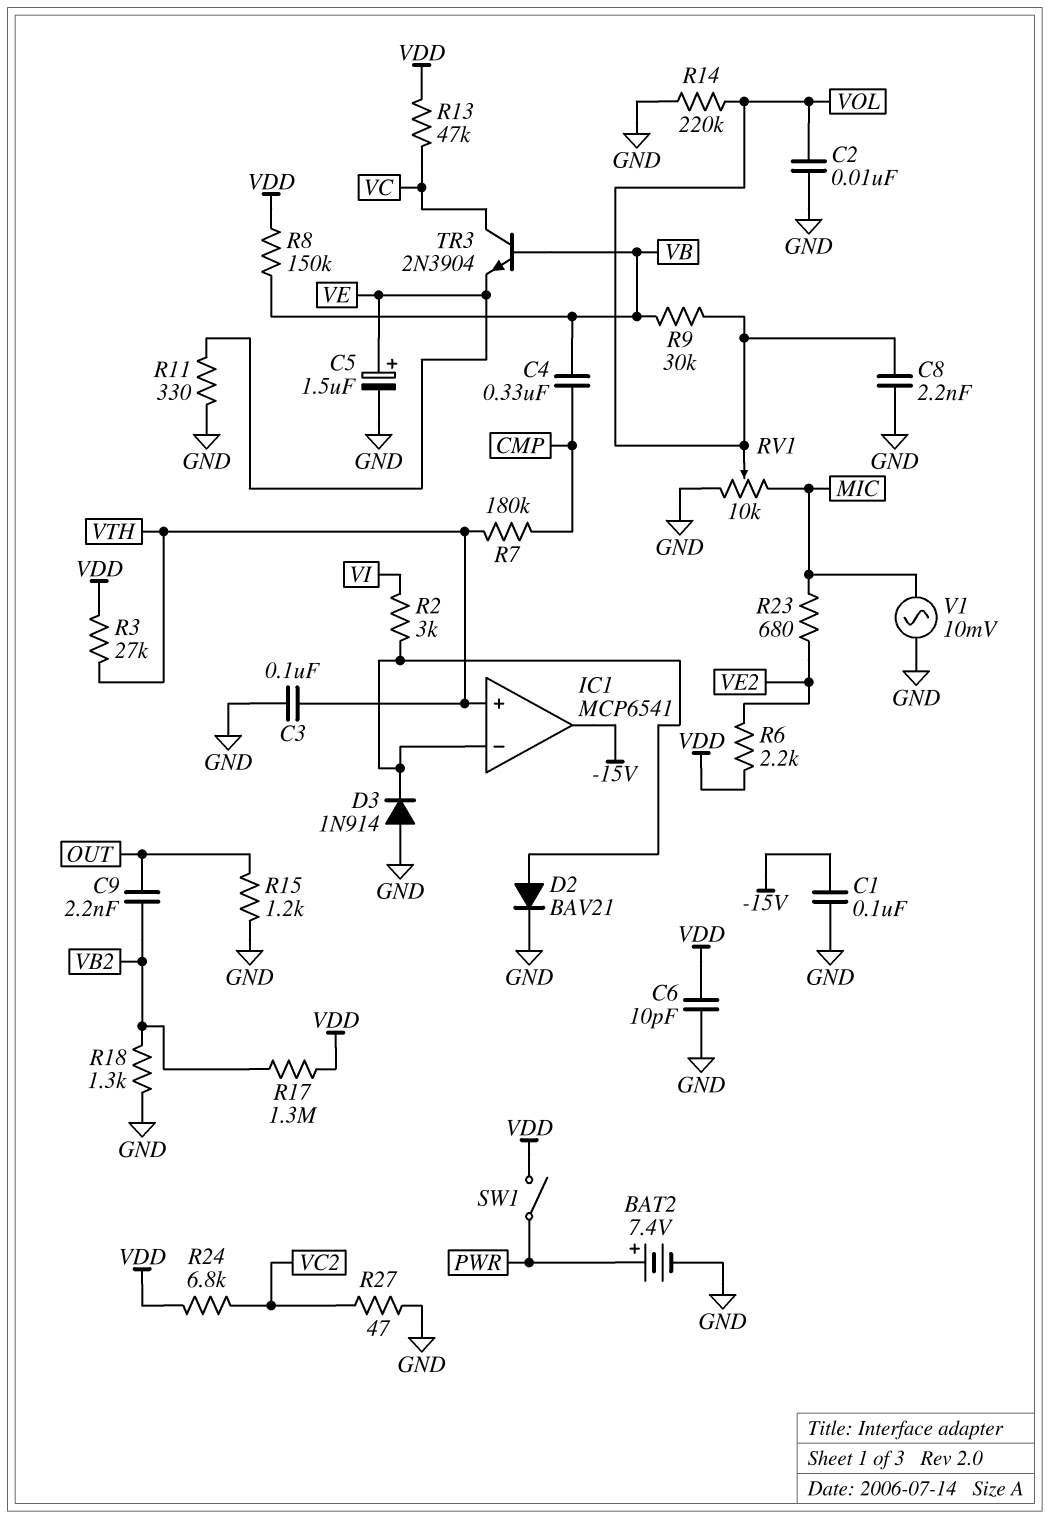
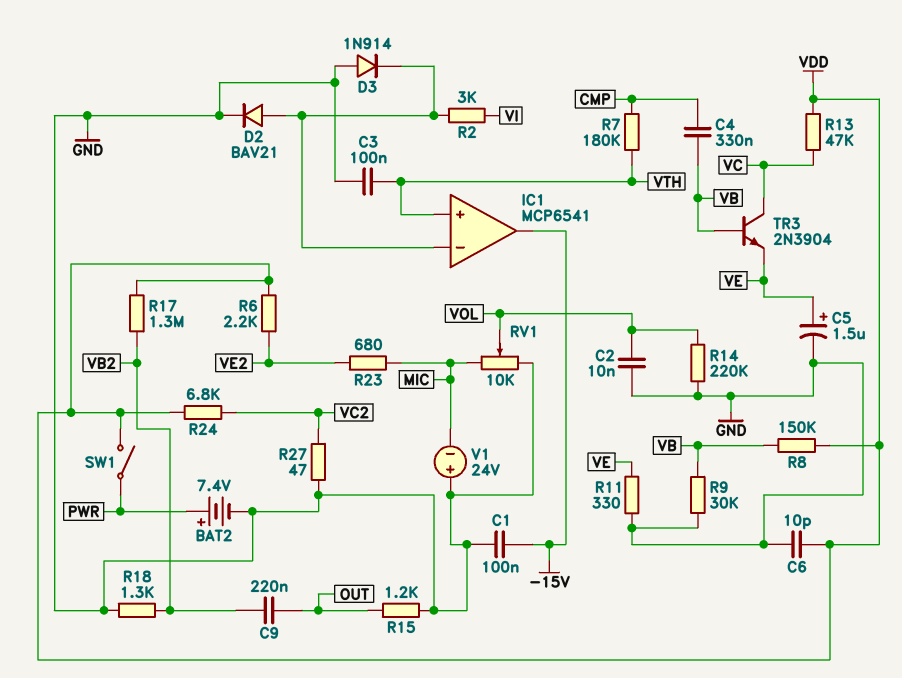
C8: 2.2nF (GND, VOL) -> none
C9: 2.2nF (OUT, VB2) -> 220nF (OUT, VB2)
R3: 27k (VDD, VTH) -> none
R9: 30k (VB, VOL) -> 30k (GND, VB)
V1: AC 10mV (GND, MIC) -> 24V (plus GND, minus MIC)

